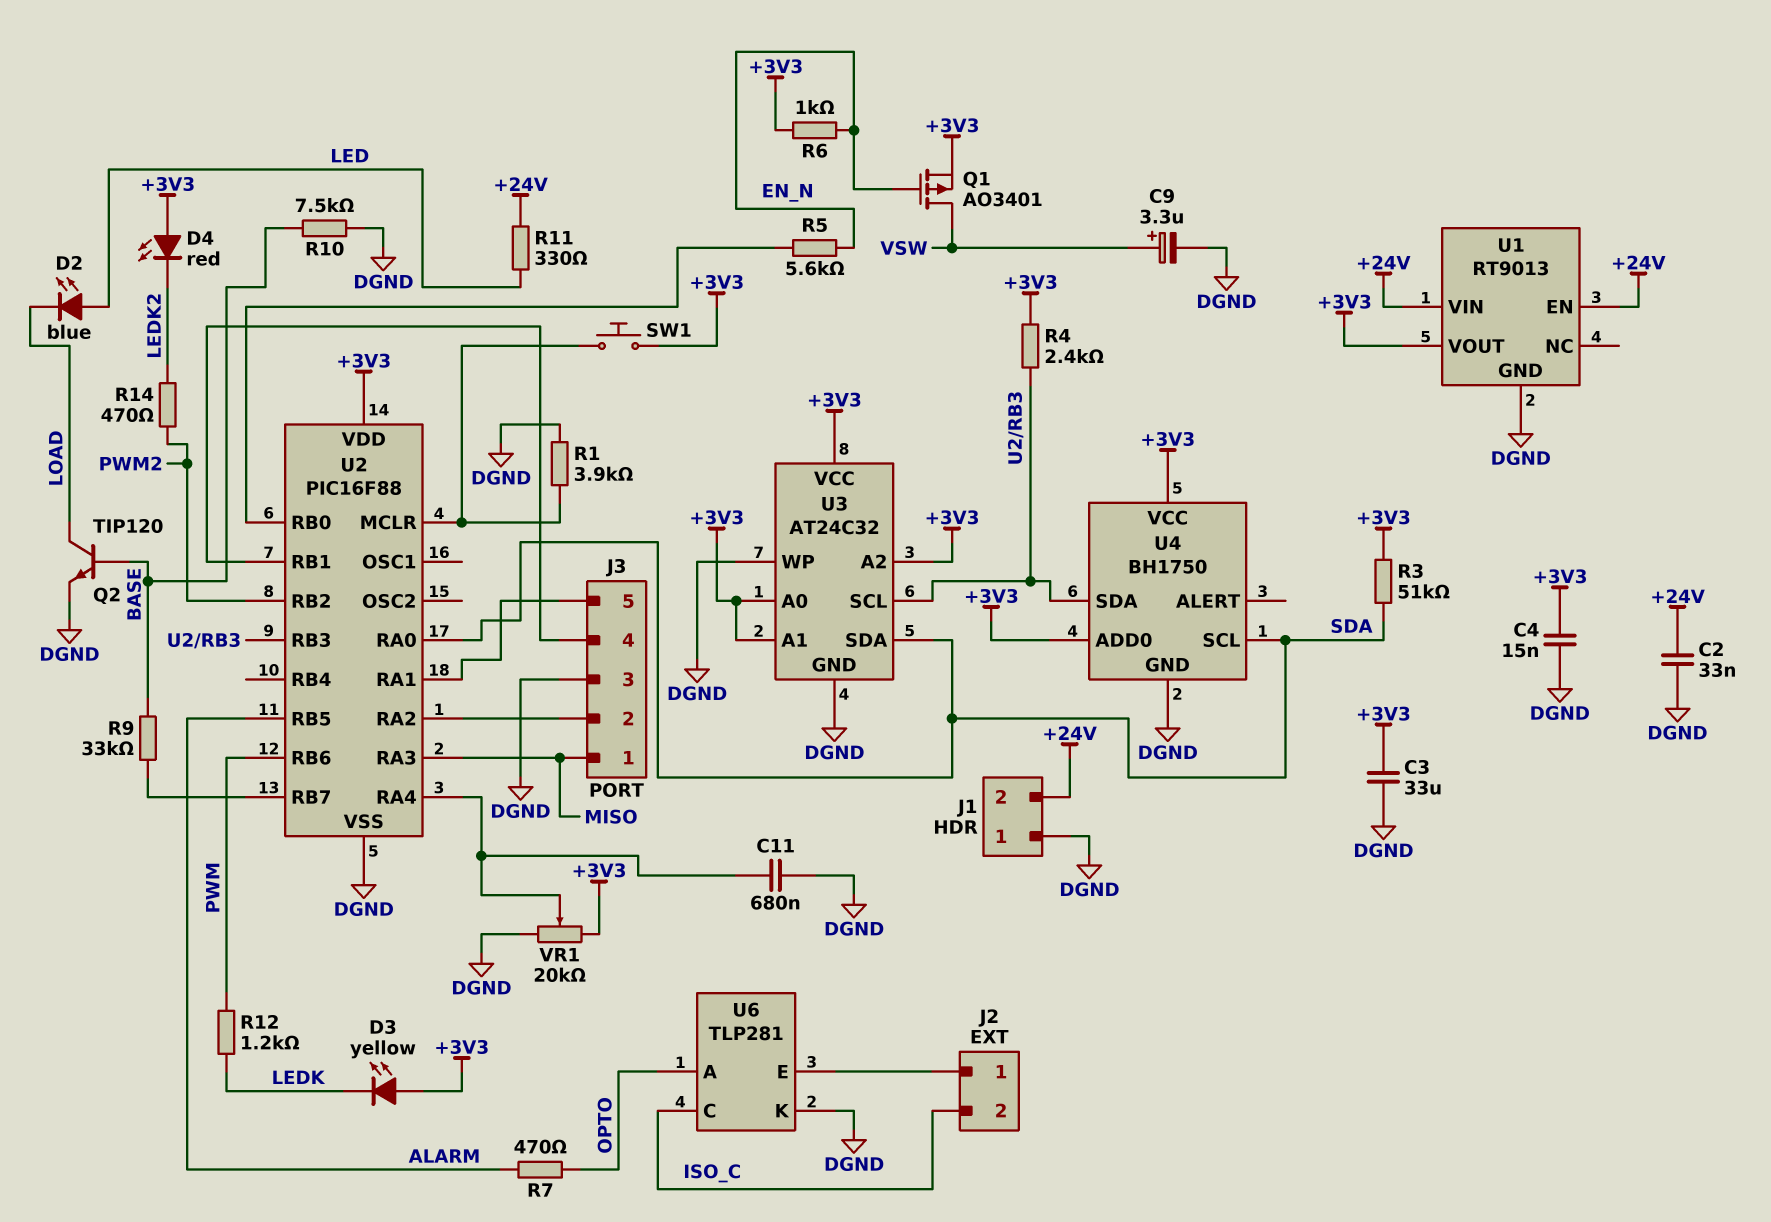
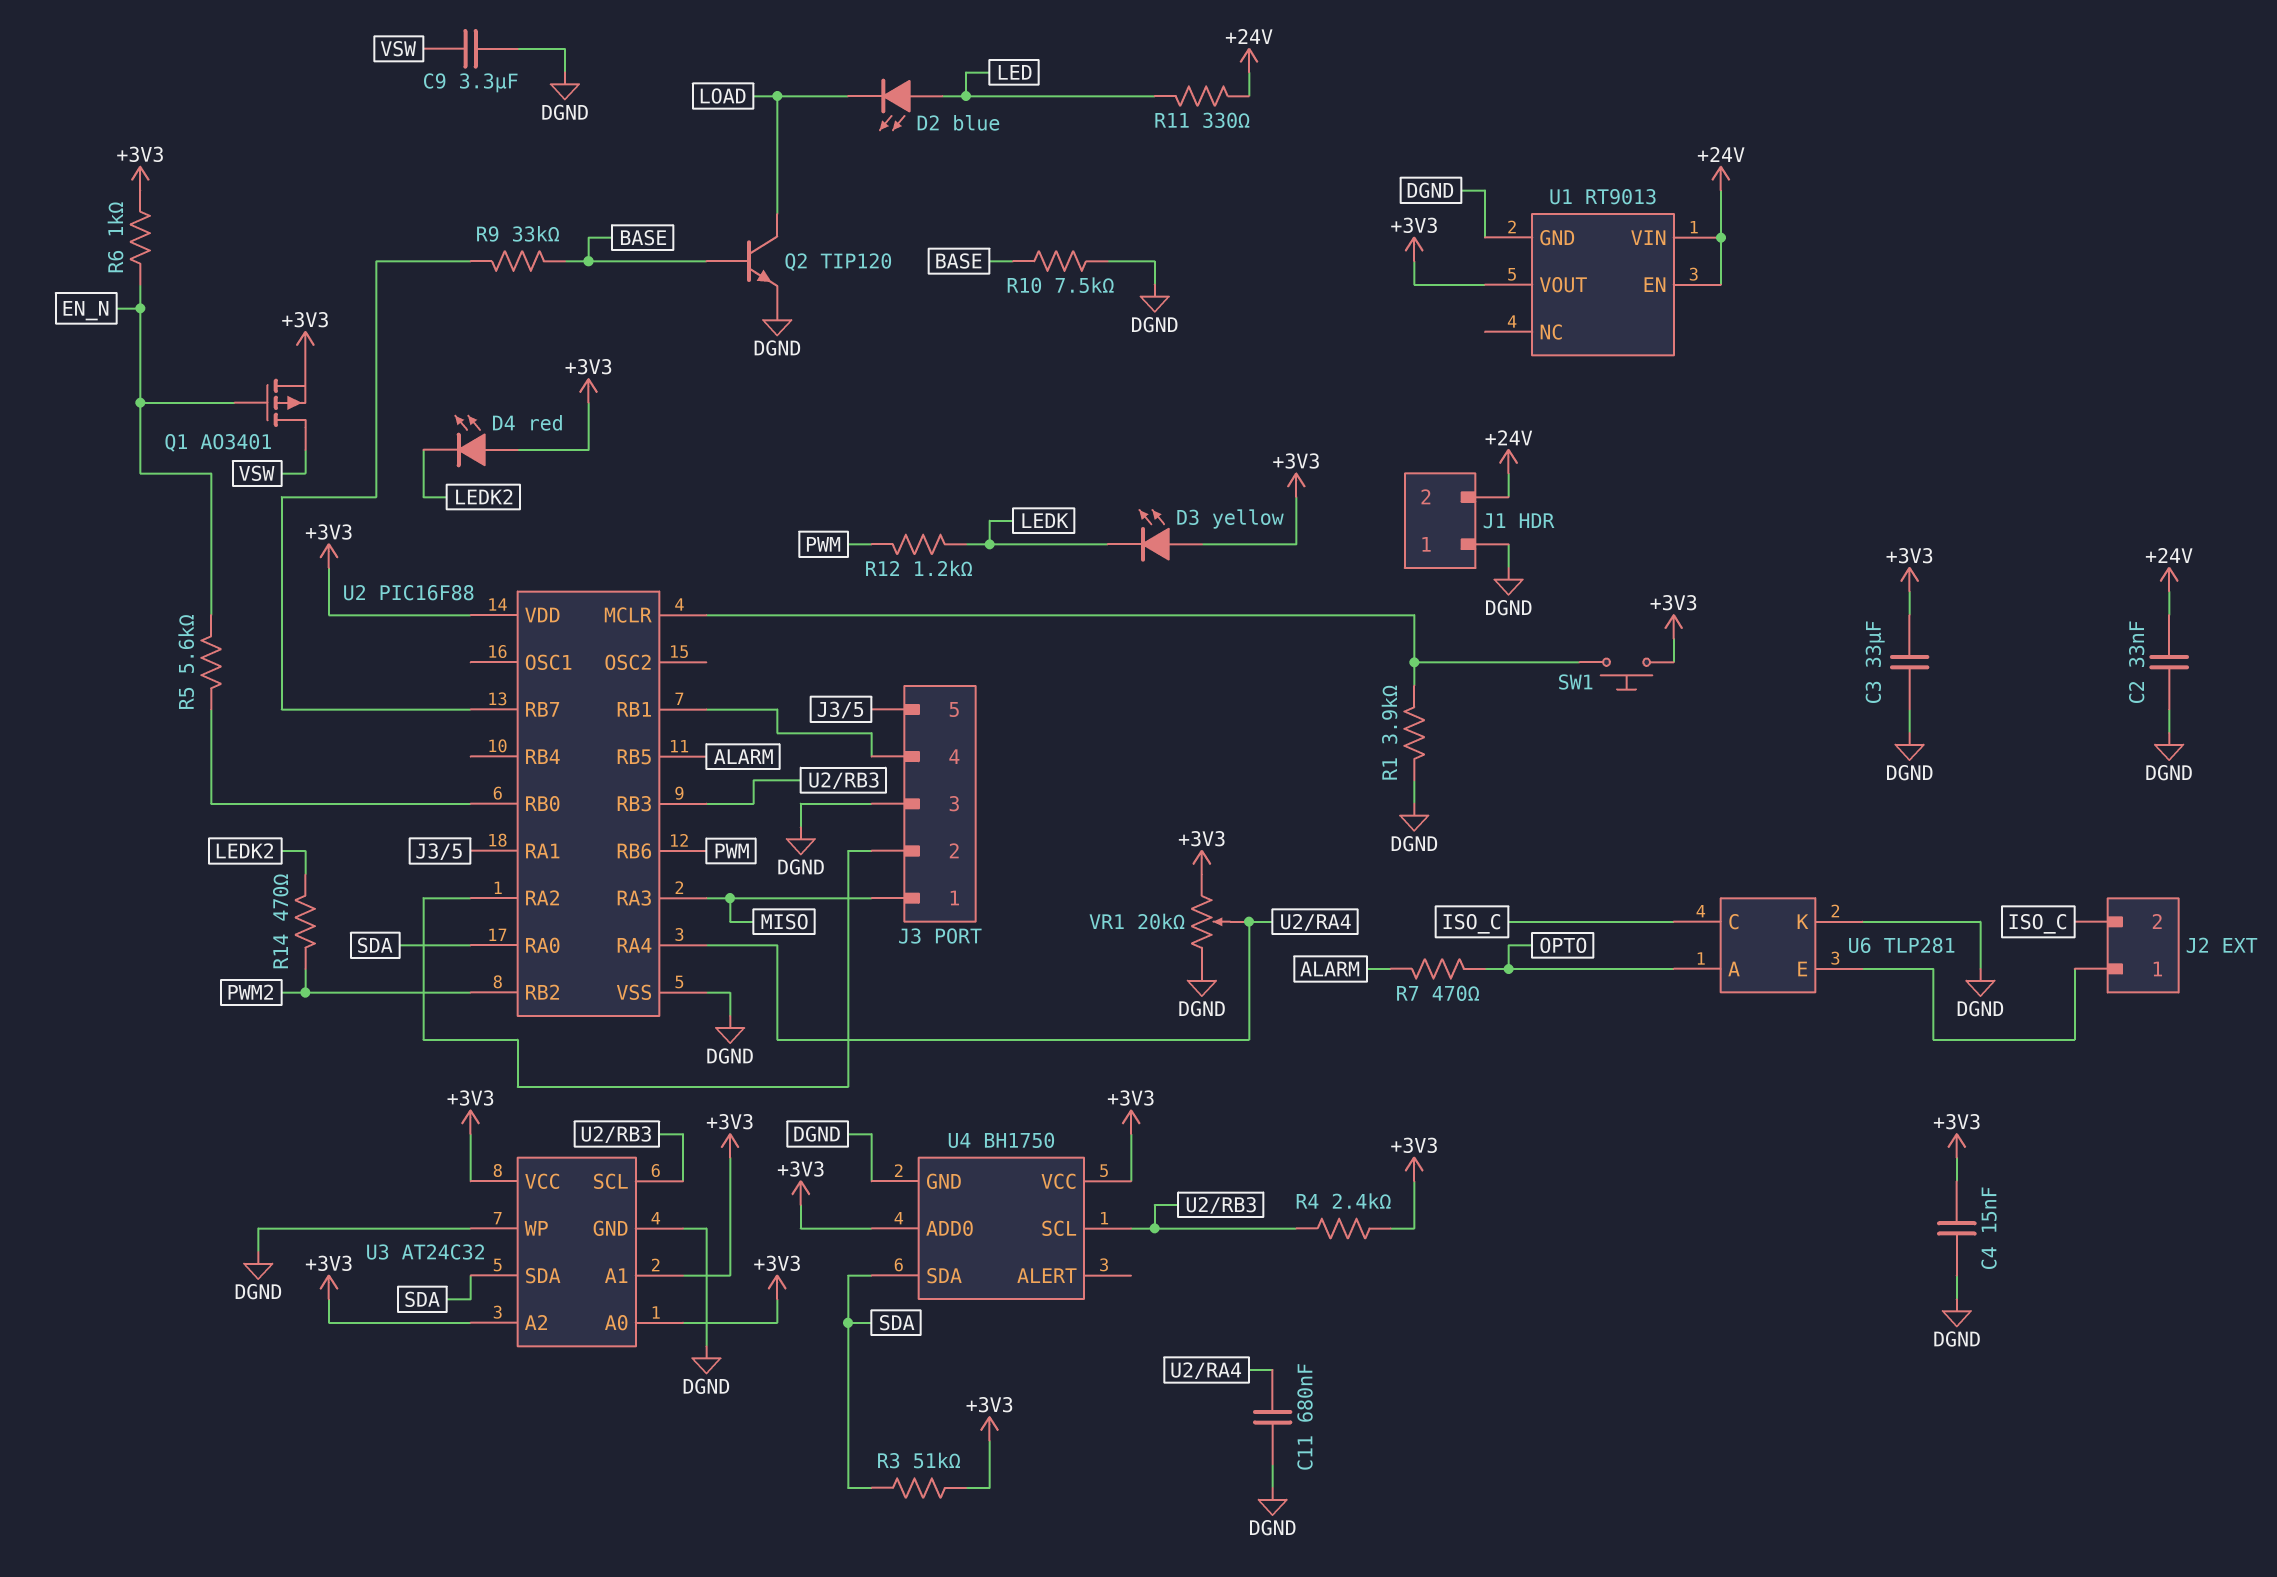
C9: 3.3uF (plus VSW, minus DGND) -> 3.3uF (DGND, VSW)
U4 pin SCL: SDA -> U2/RB3
U4 pin SDA: U2/RB3 -> SDA

